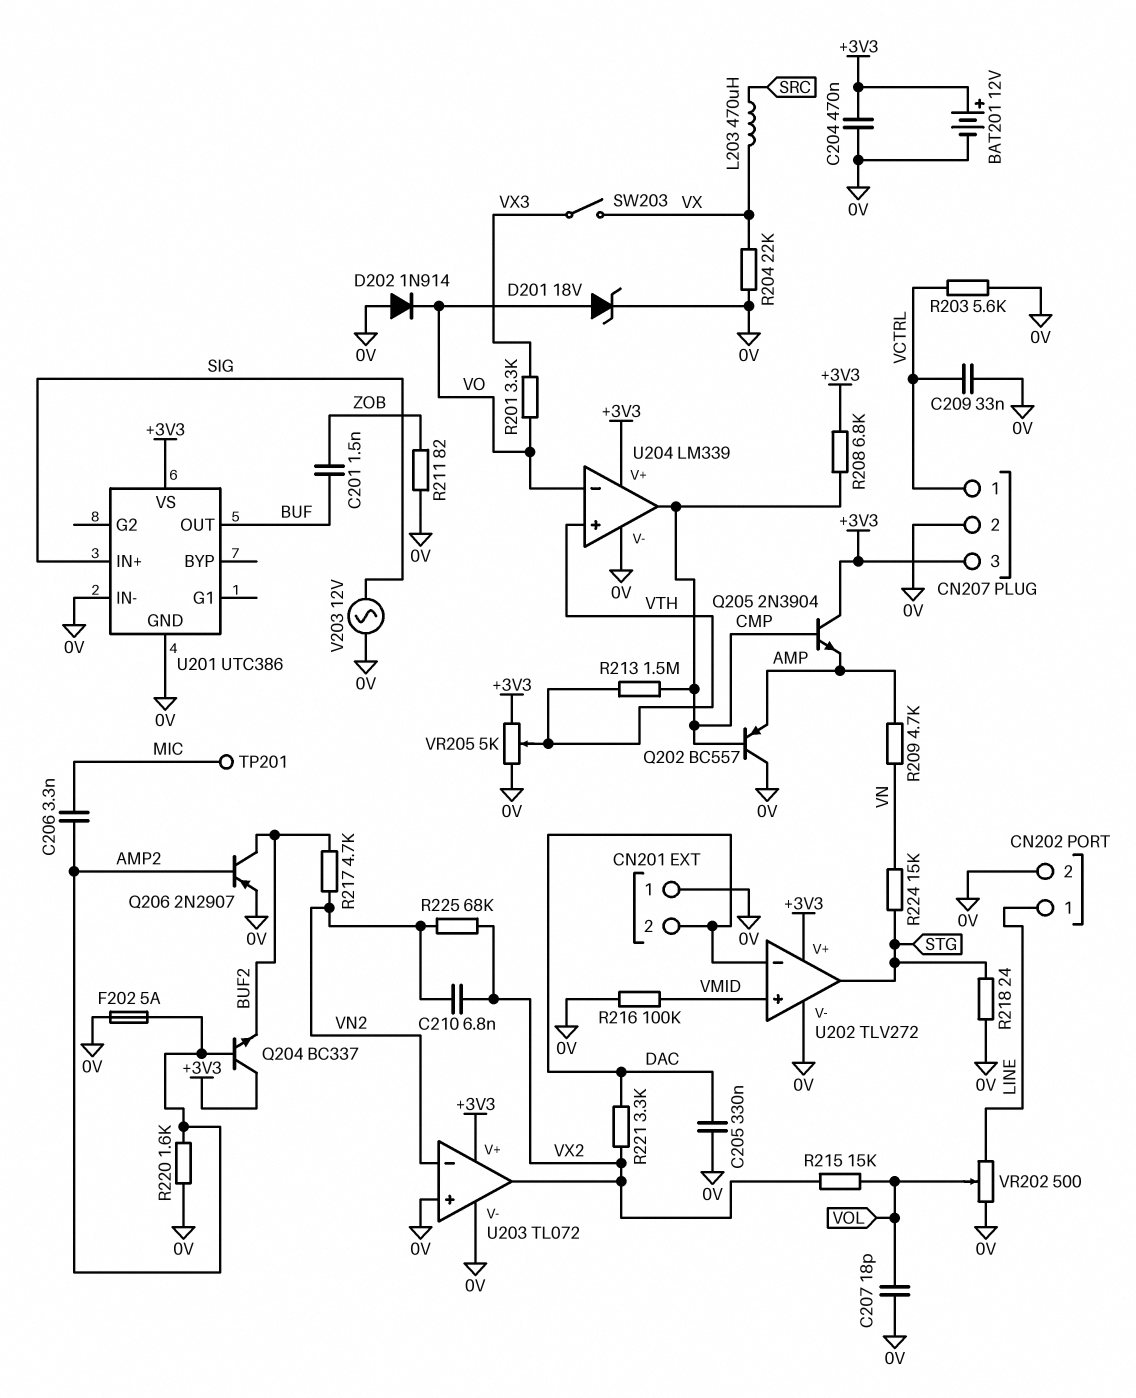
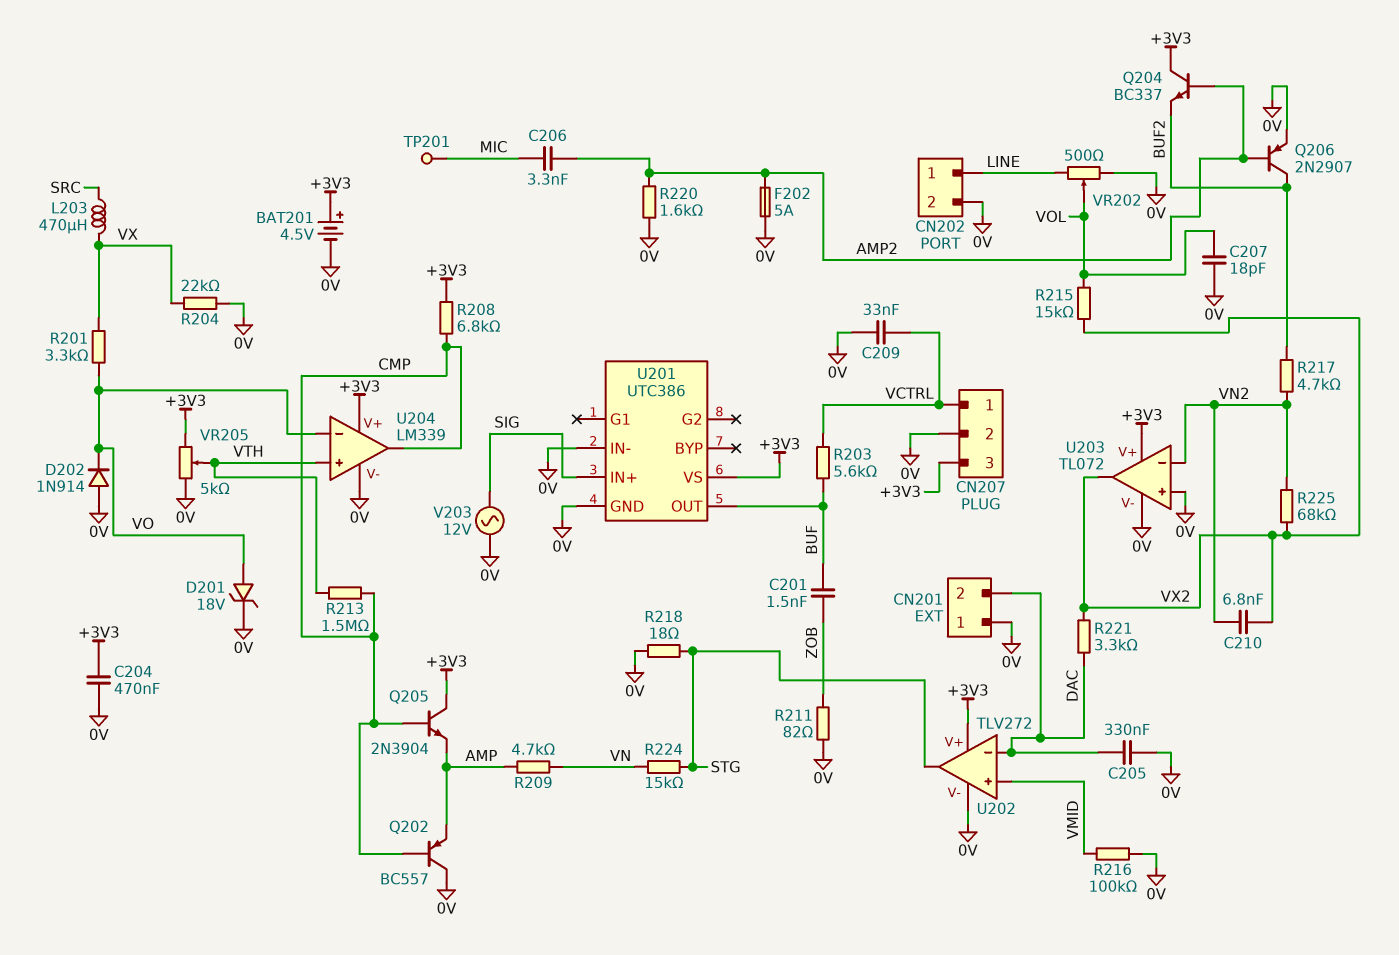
BAT201: 12V (plus +3V3, minus 0V) -> 4.5V (plus +3V3, minus 0V)
R201: 3.3k (VO, VX3) -> 3.3k (VO, VX)
R203: 5.6k (0V, VCTRL) -> 5.6k (BUF, VCTRL)
R218: 24 (0V, STG) -> 18 (0V, STG)
SW203: switch (VX, VX3) -> none

